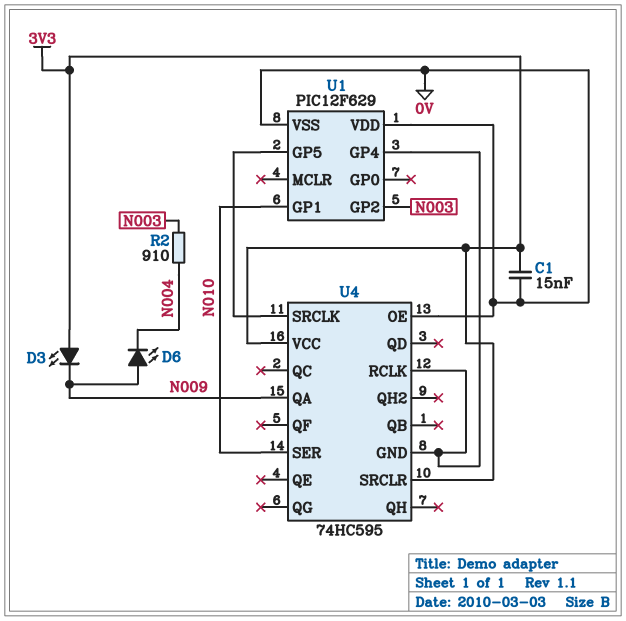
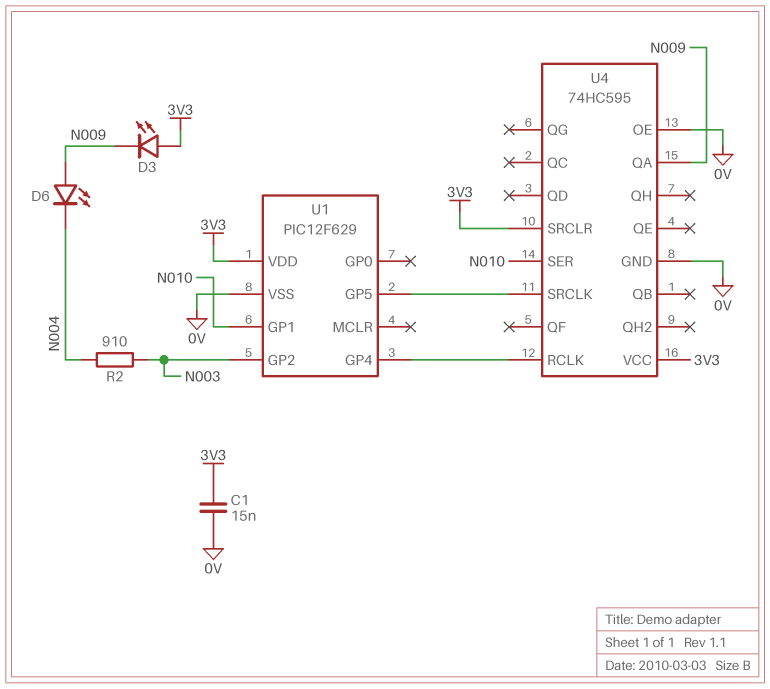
U1 pin VDD: 0V -> 3V3
U4 pin GND: U1/GP4 -> 0V

